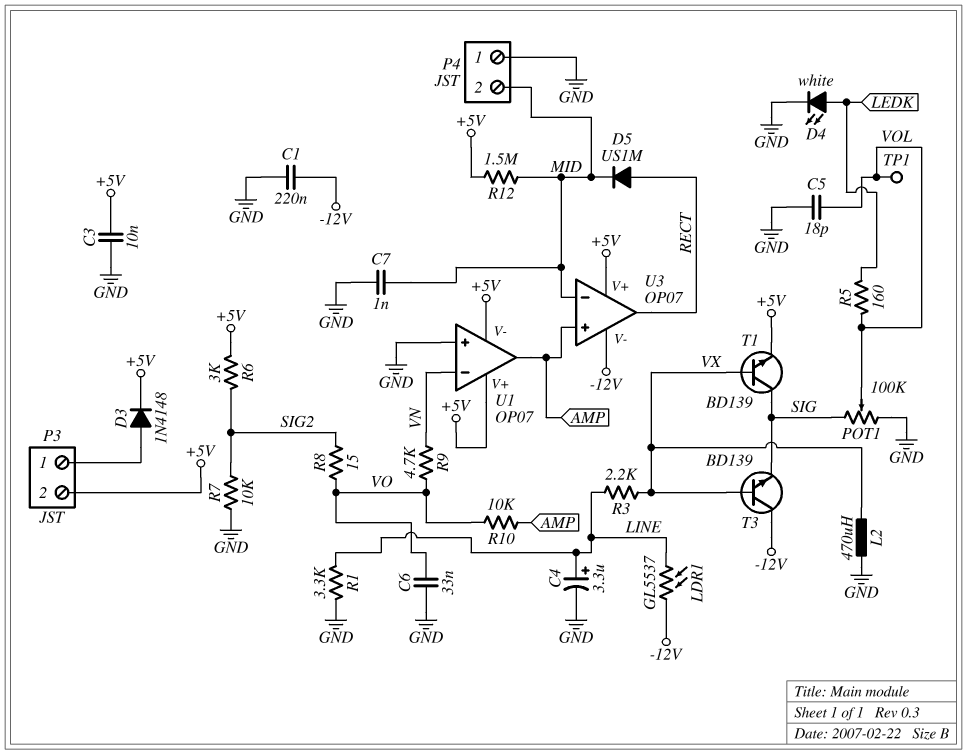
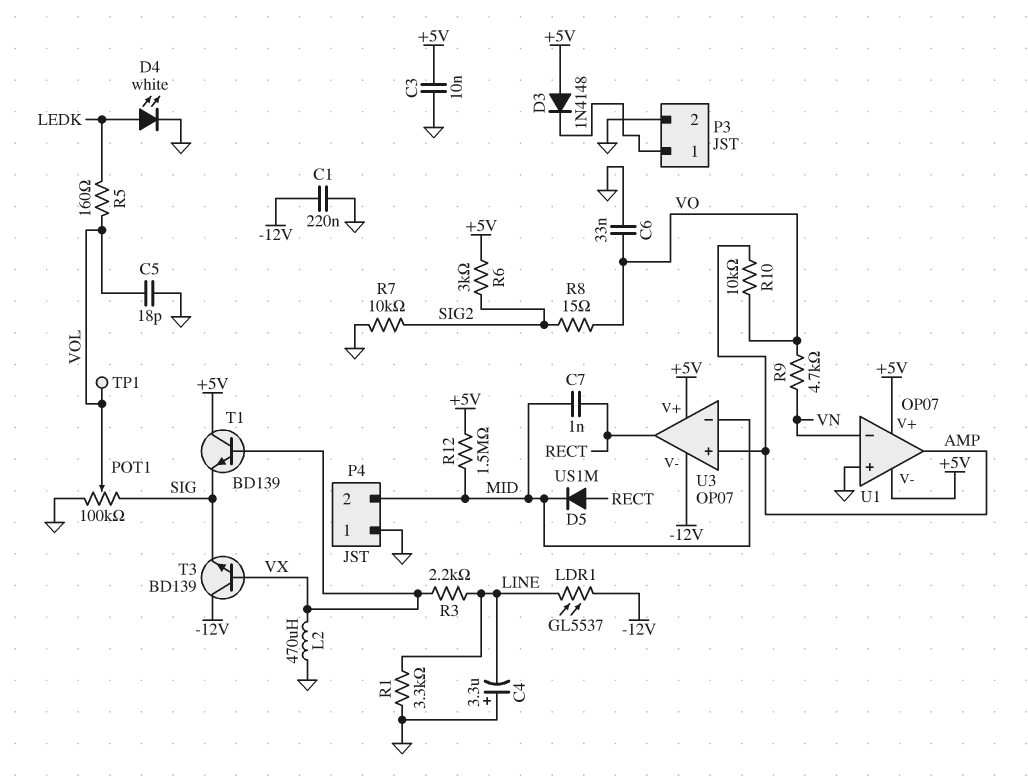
C4: 3.3uF (plus LINE, minus GND) -> 3.3uF (plus GND, minus LINE)
C7: 1nF (GND, MID) -> 1nF (MID, RECT)
D3: diode 1N4148 (A P3/1, K +5V) -> diode 1N4148 (A +5V, K P3/1)
P3 pin 2: +5V -> GND
T1: NPN BD139 (B VX, C SIG, E +5V) -> NPN BD139 (B VX, C +5V, E SIG)

